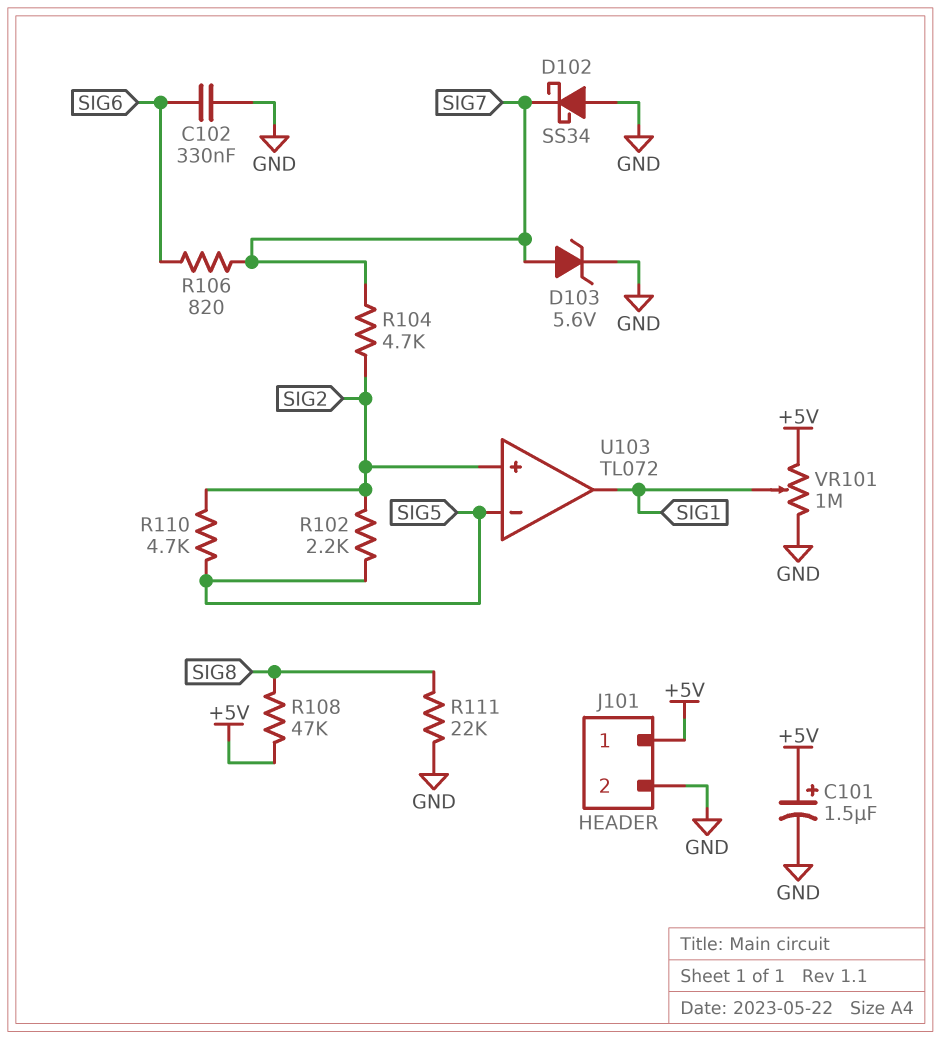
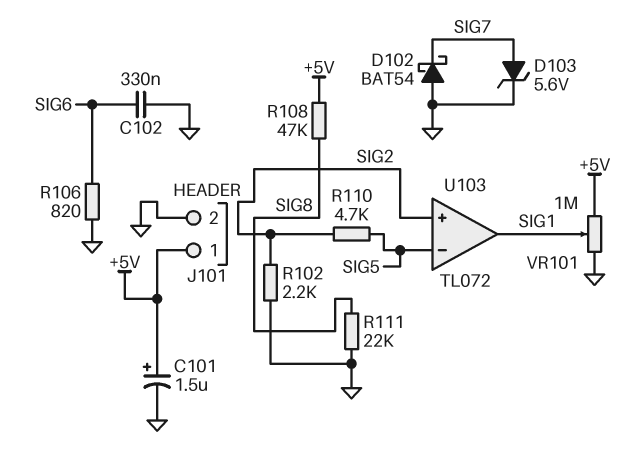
D102: schottky SS34 (A GND, K SIG7) -> schottky BAT54 (A GND, K SIG7)
R102: 2.2k (SIG2, SIG5) -> 2.2k (GND, SIG2)
R104: 4.7k (SIG2, SIG7) -> none
R106: 820 (SIG6, SIG7) -> 820 (GND, SIG6)

